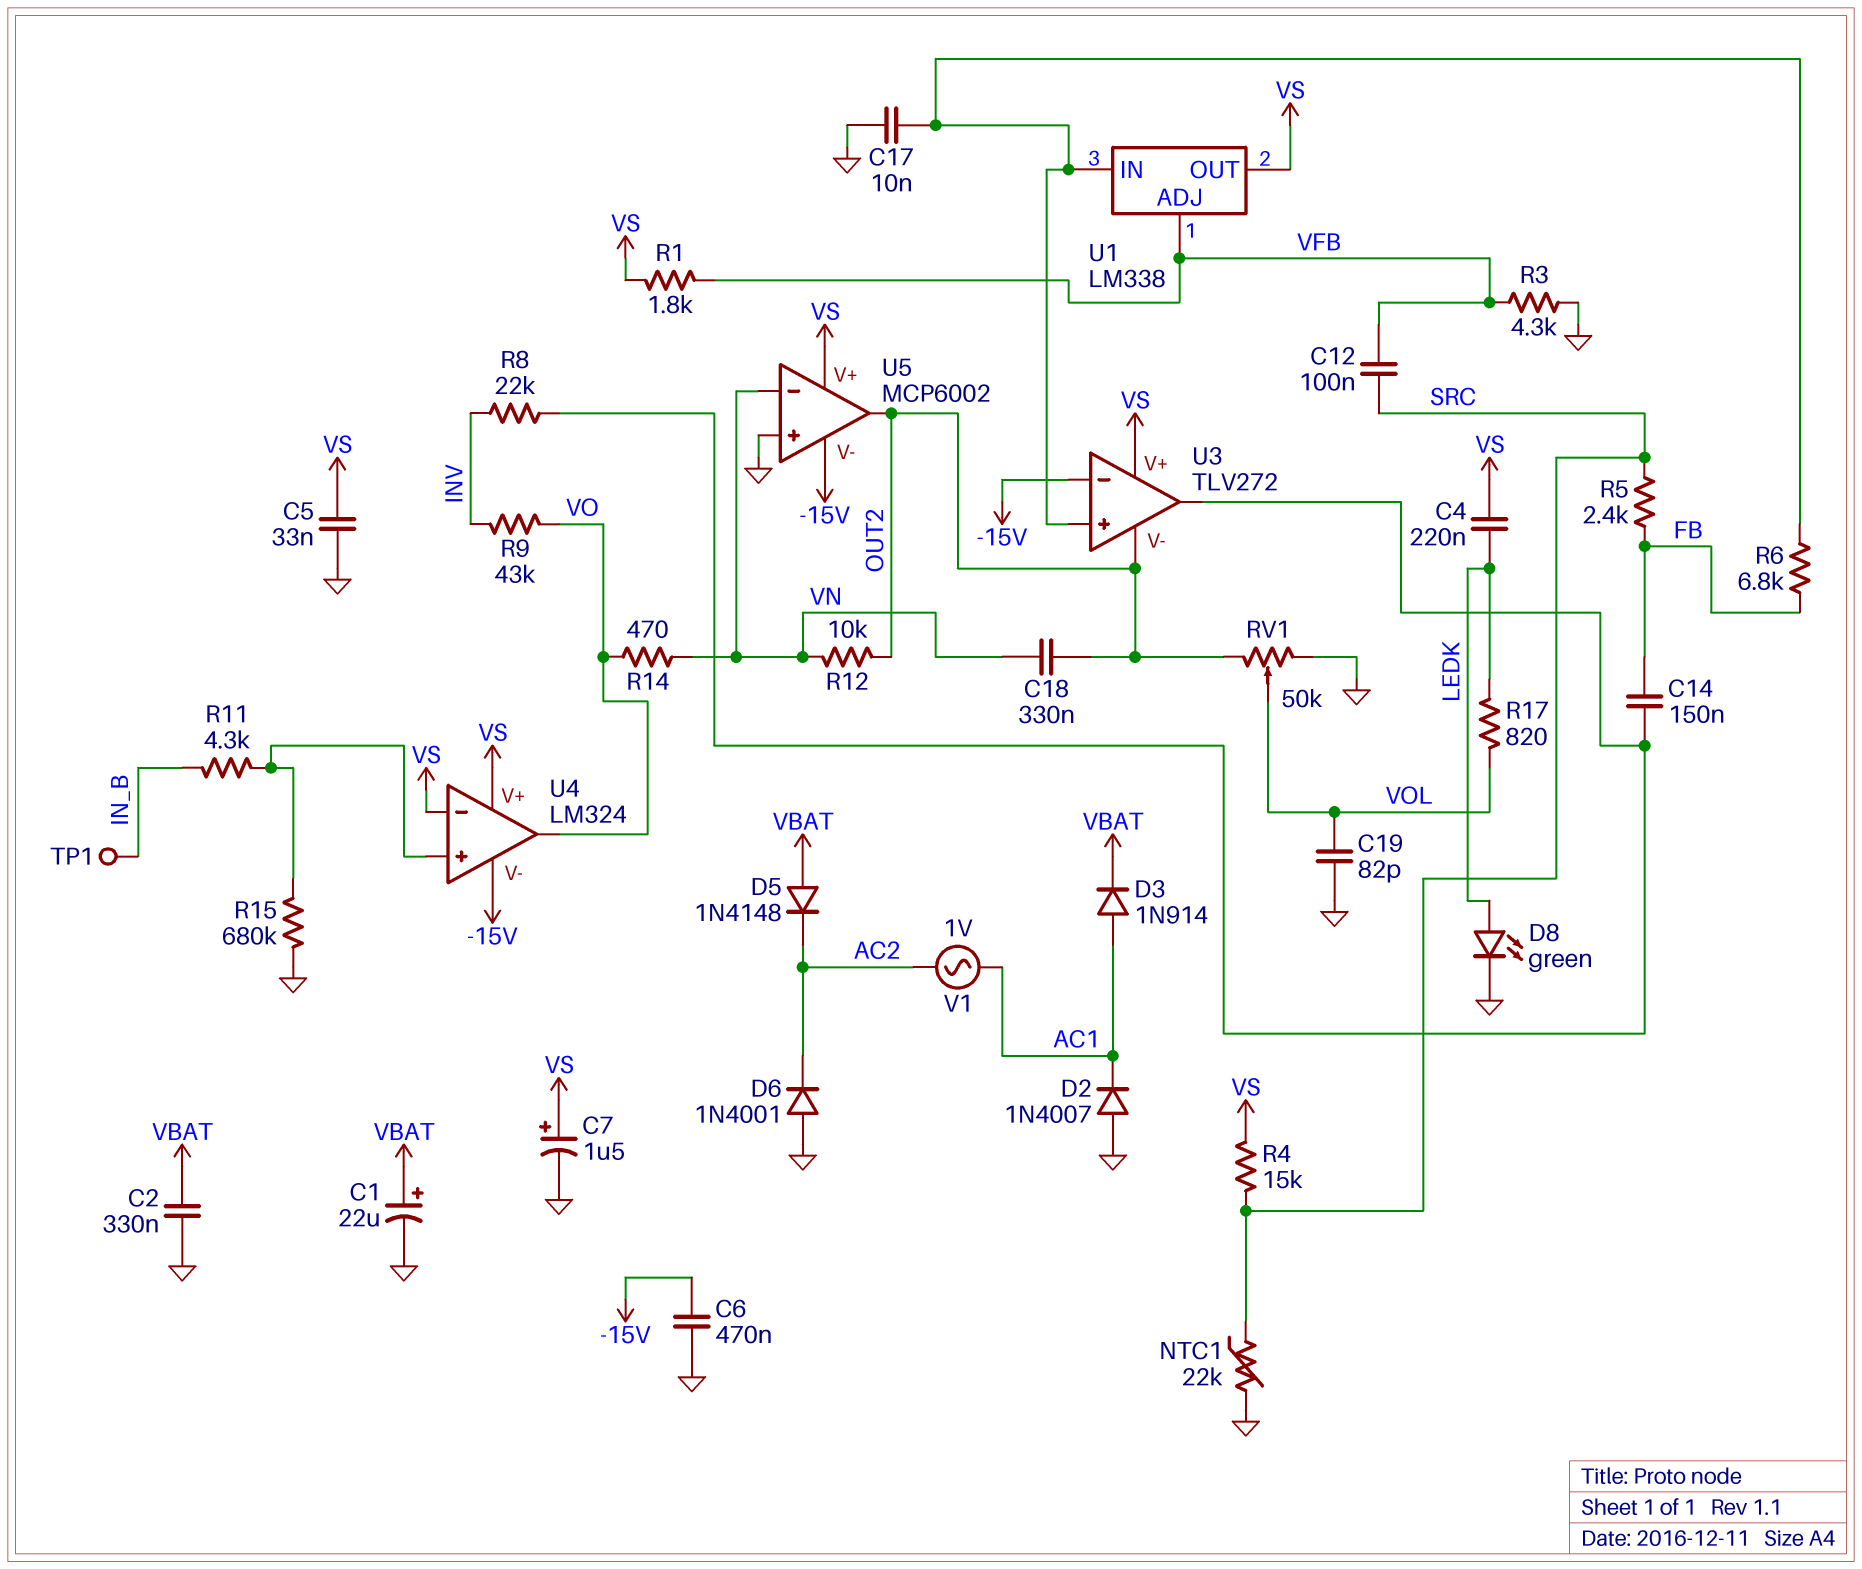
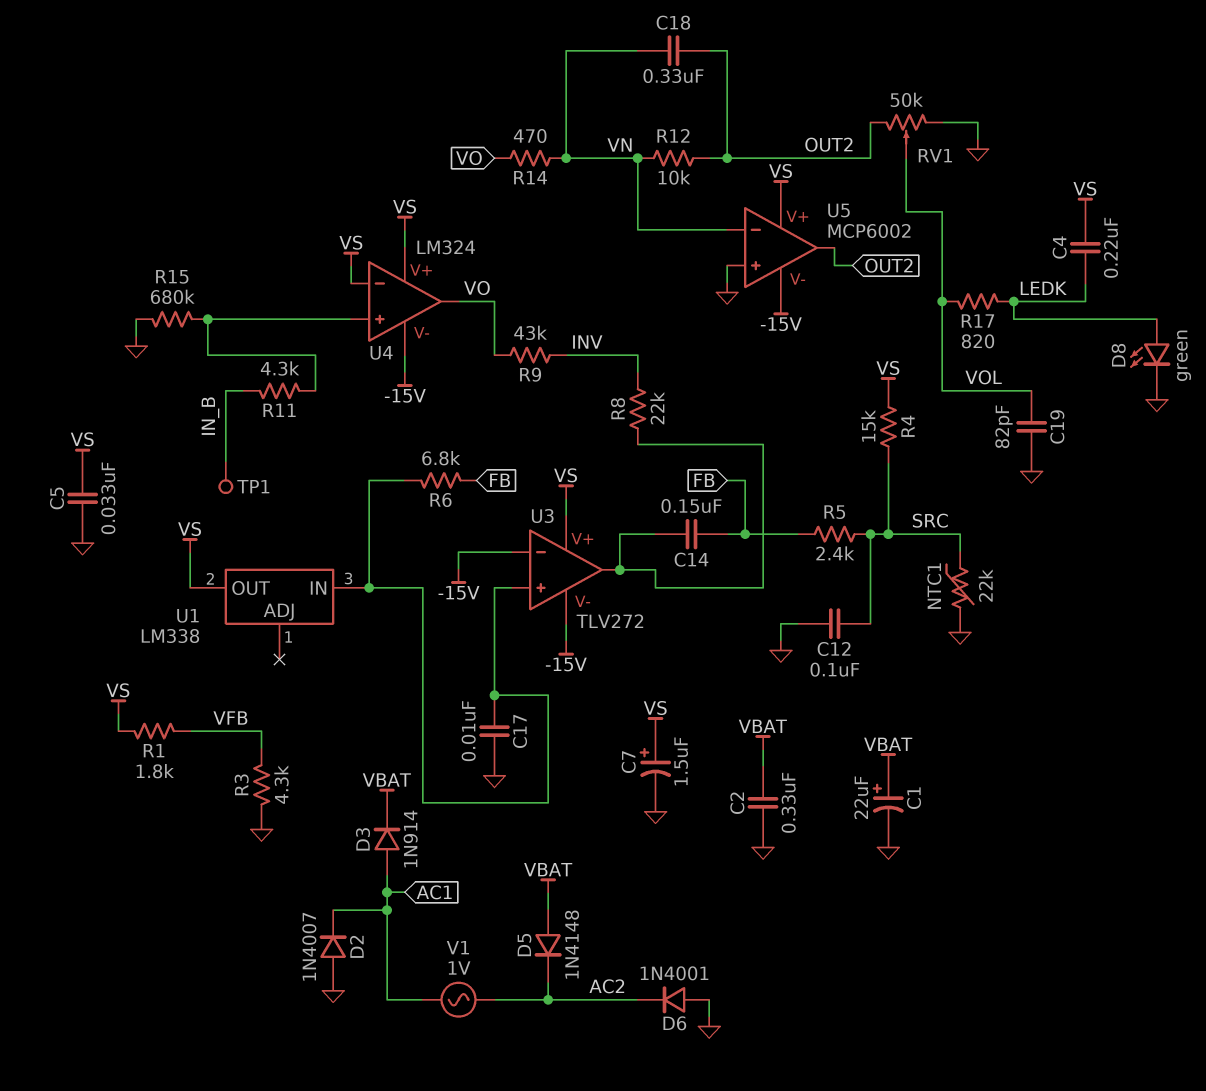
C6: 470nF (-15V, GND) -> none
C12: 100nF (SRC, VFB) -> 100nF (GND, SRC)
U1 pin ADJ: VFB -> none
U3 pin V-: OUT2 -> -15V

